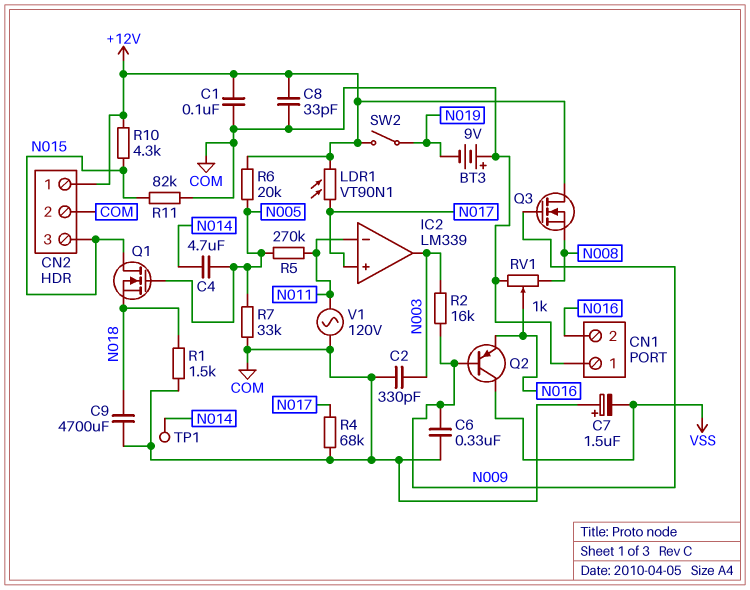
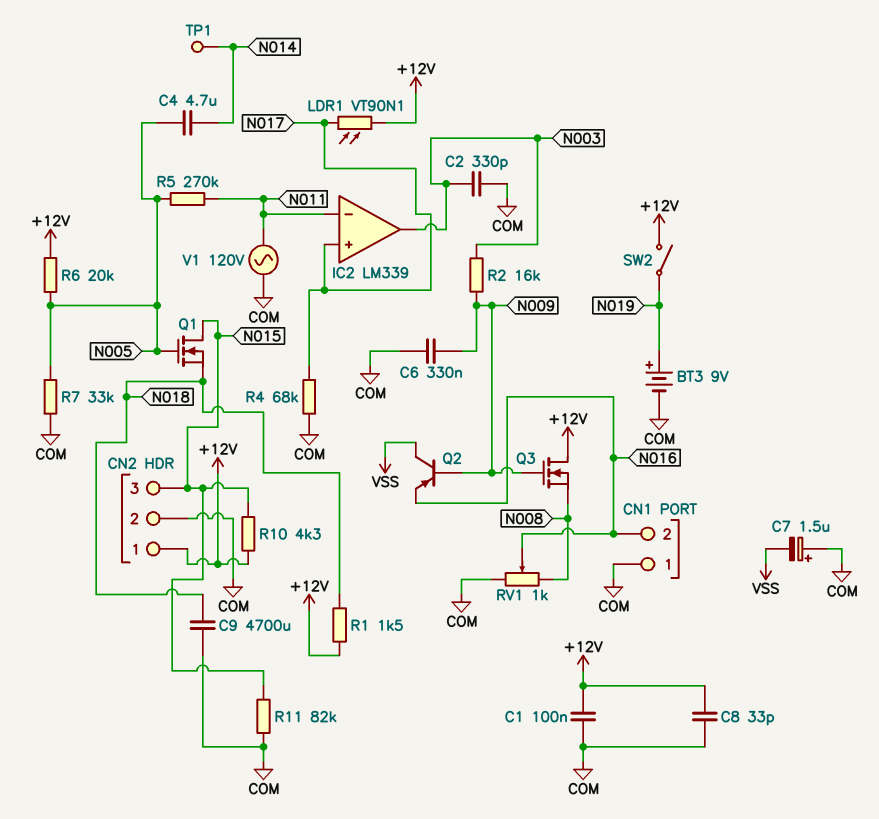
BT3: 9V (plus COM, minus N019) -> 9V (plus N019, minus COM)
R1: 1.5k (COM, N018) -> 1.5k (+12V, N018)

